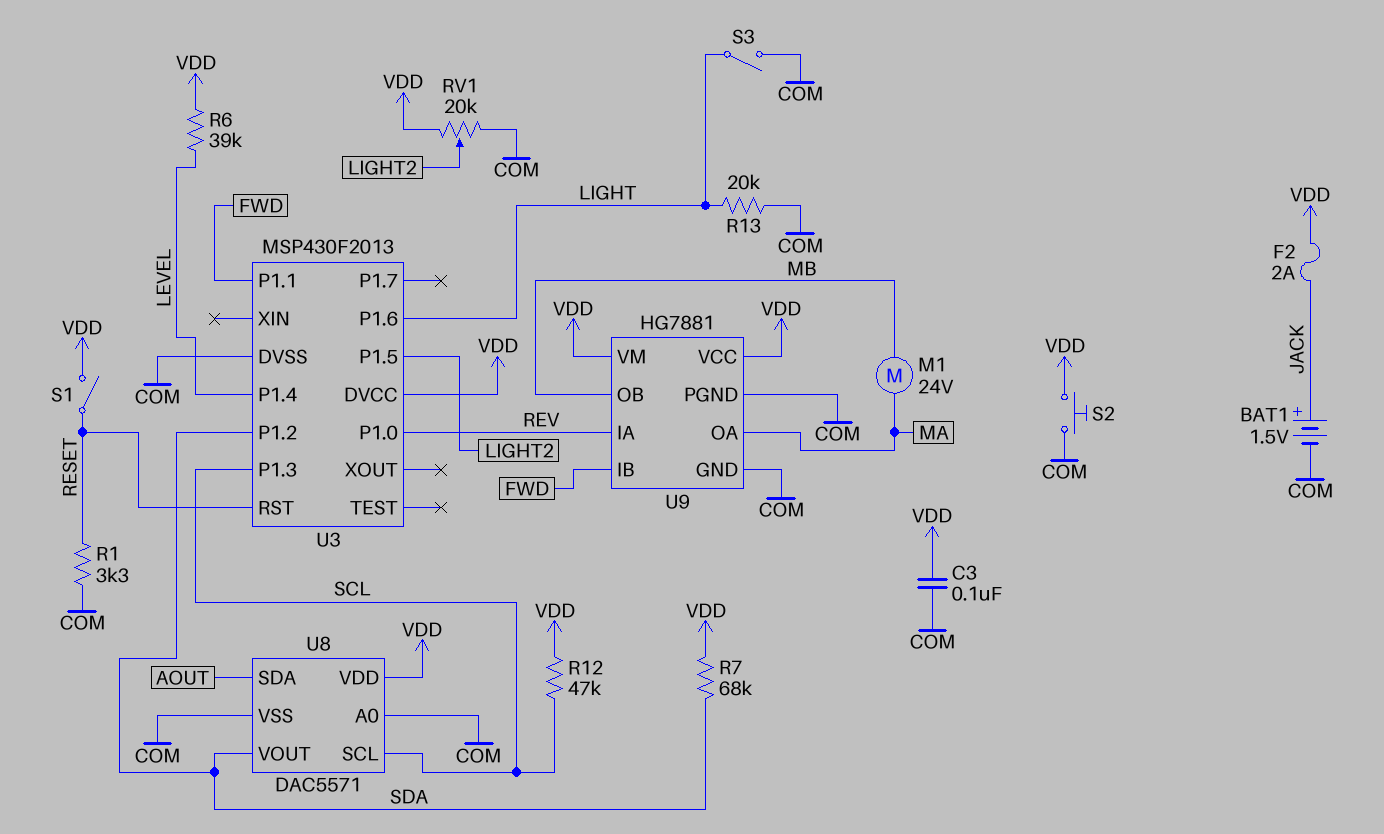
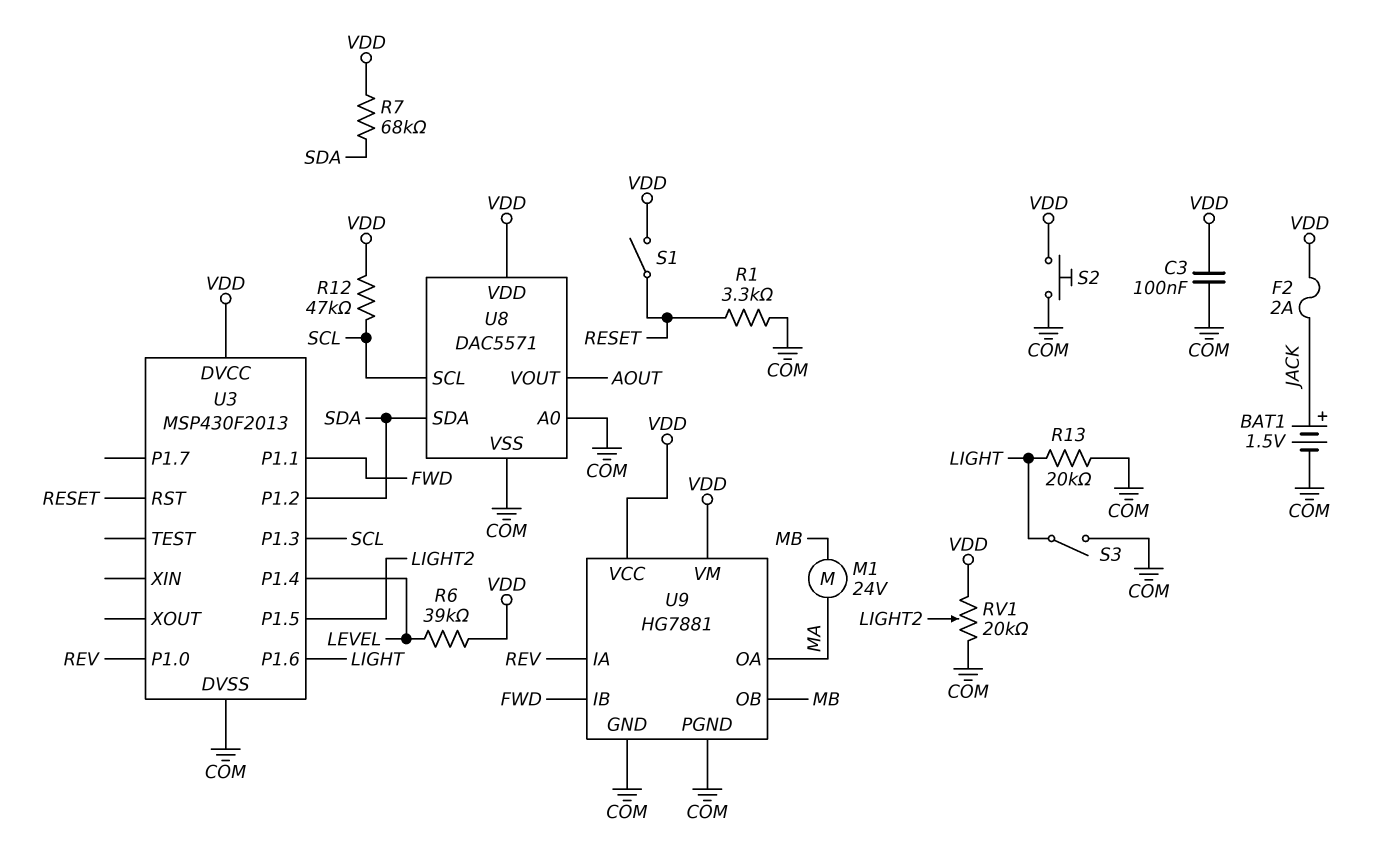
U8 pin SDA: AOUT -> SDA
U8 pin VOUT: SDA -> AOUT

